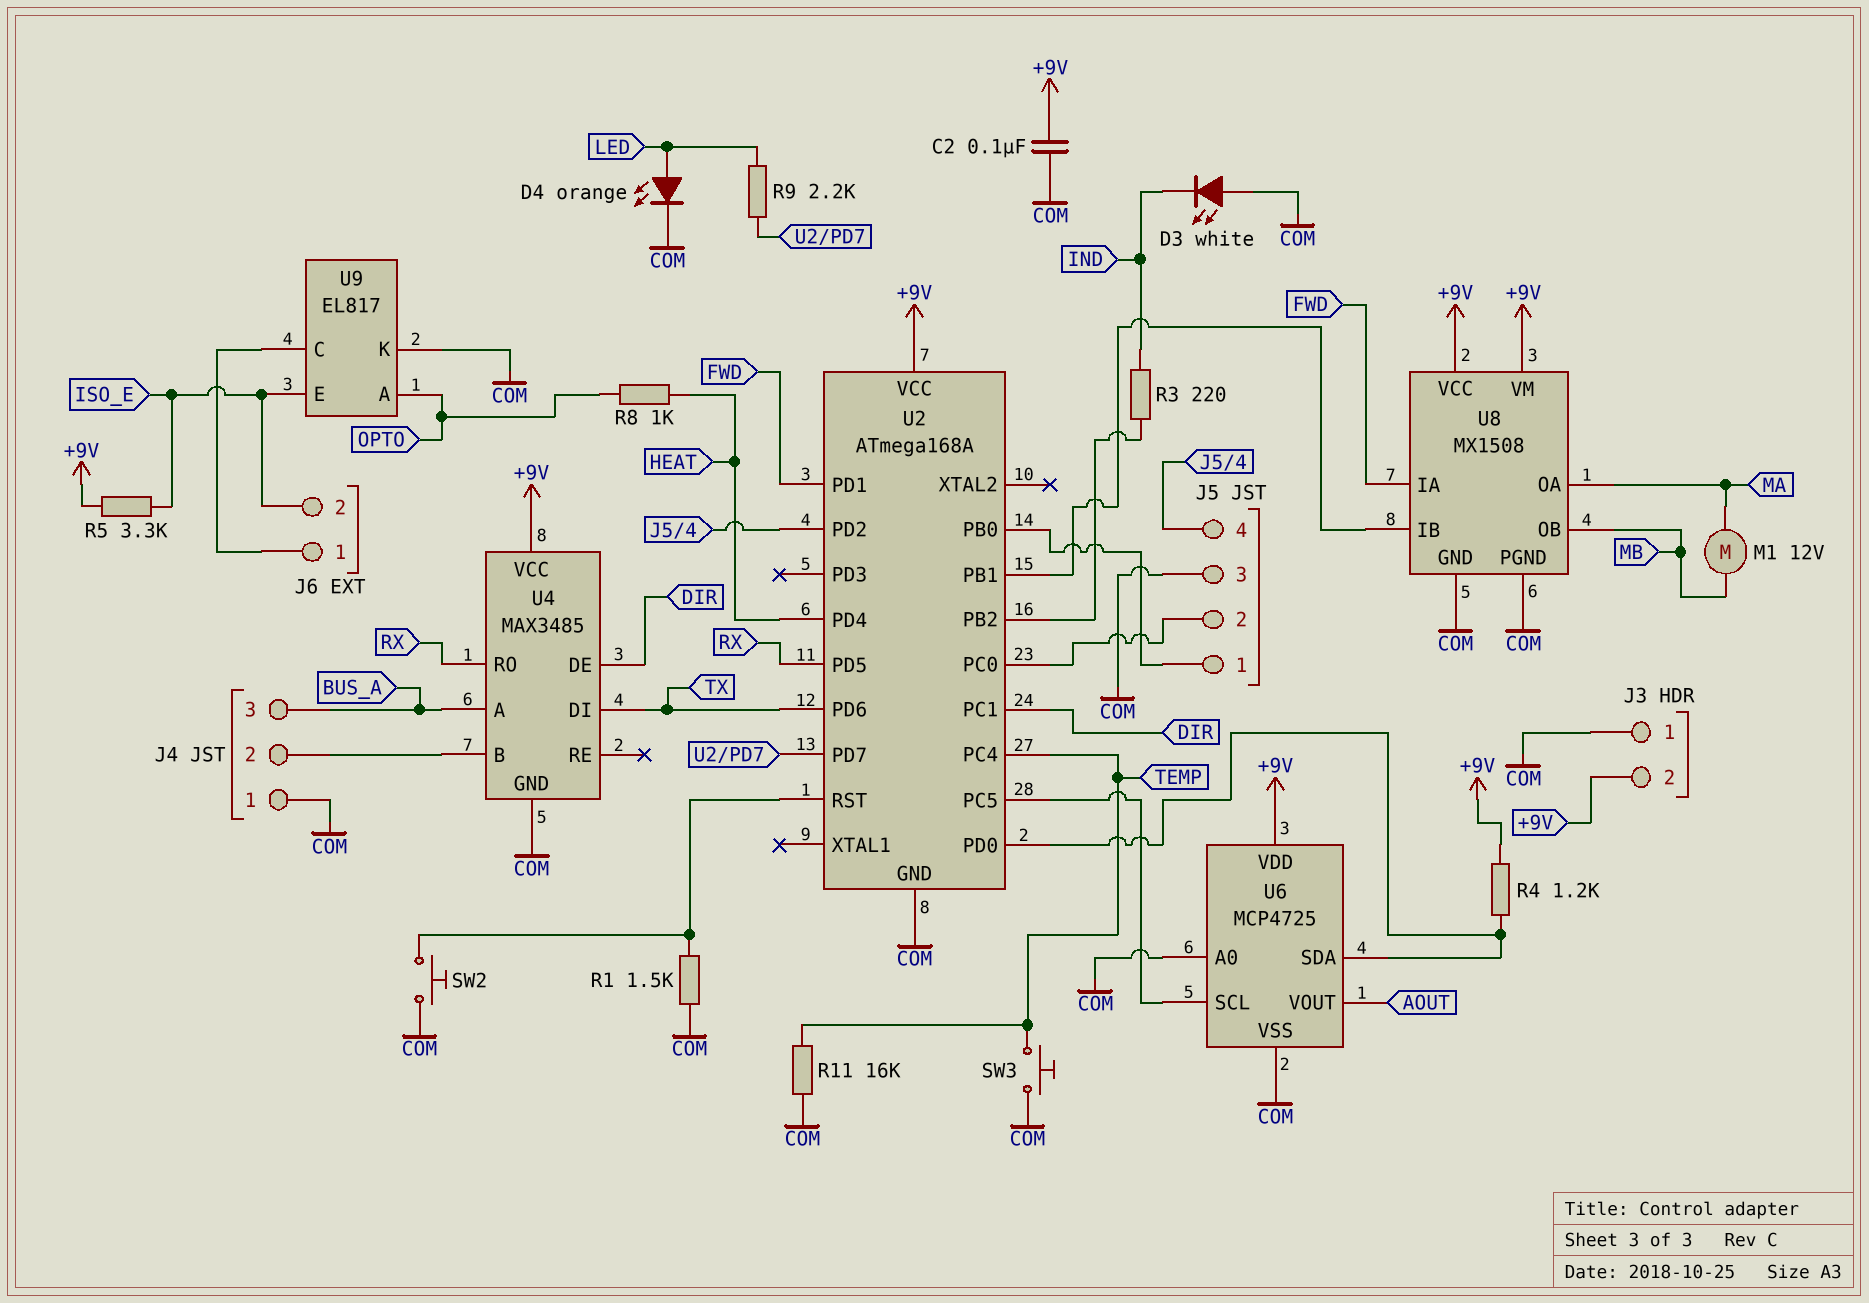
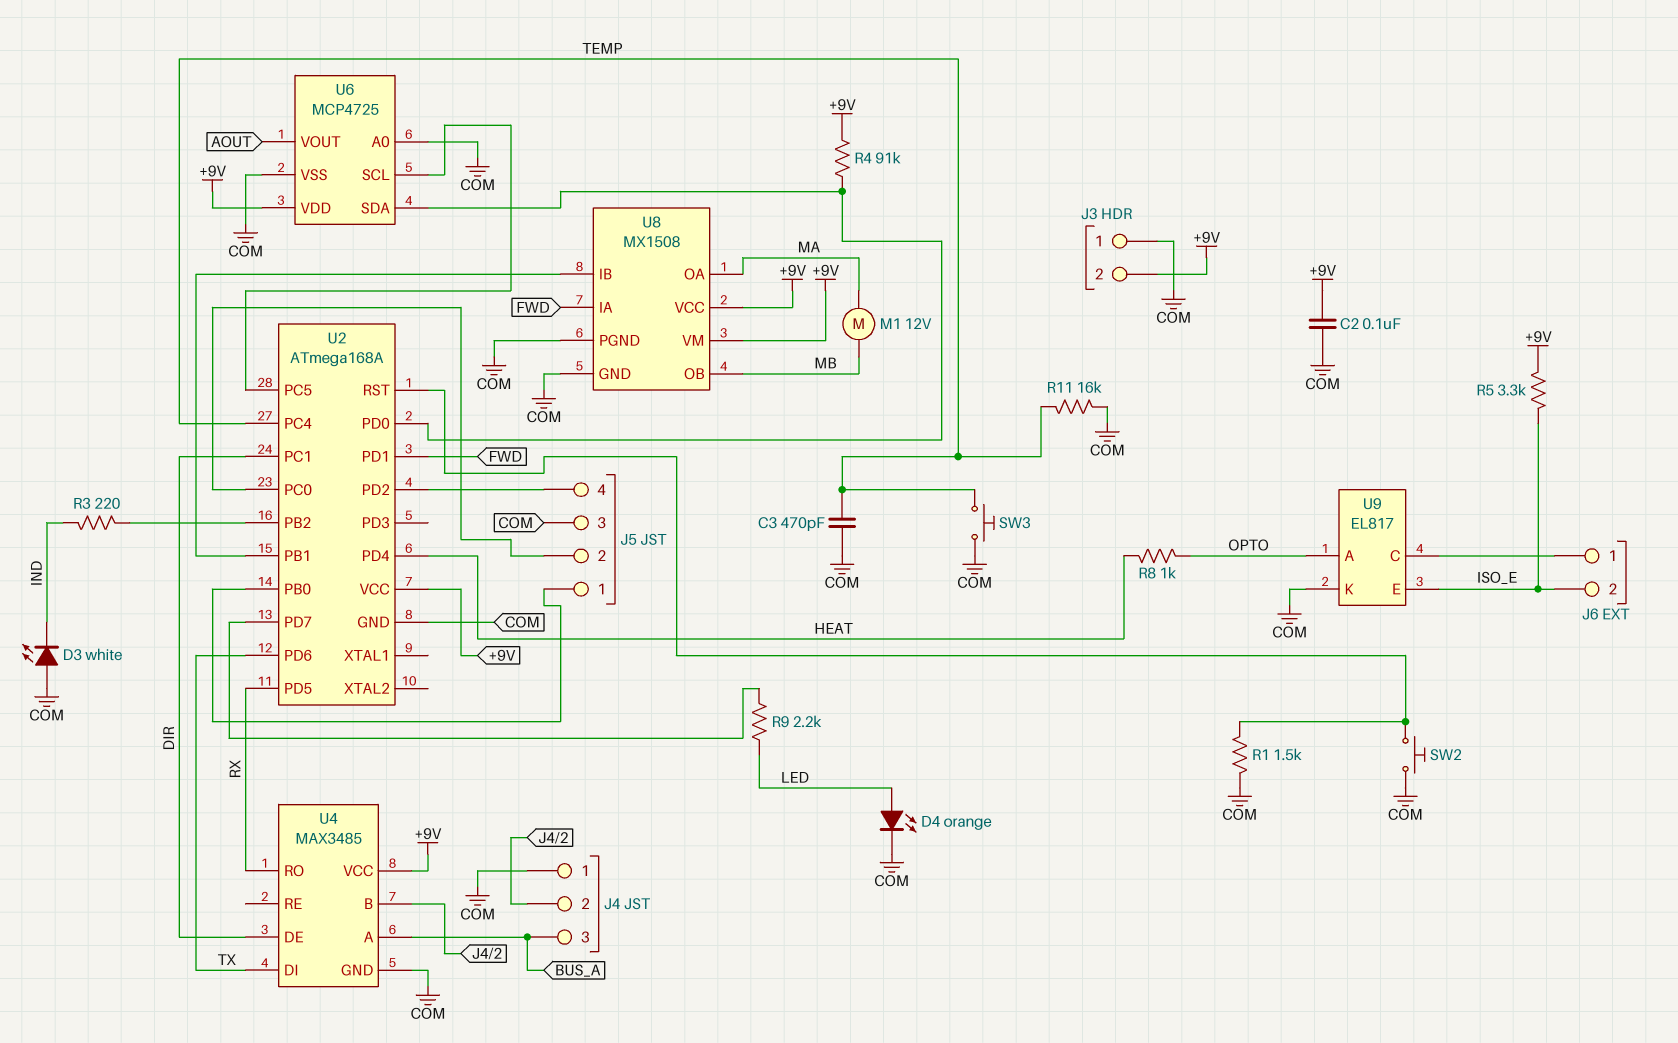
C3: none -> 470pF (COM, TEMP)
R4: 1.2k (+9V, U2/PD0) -> 91k (+9V, U2/PD0)

